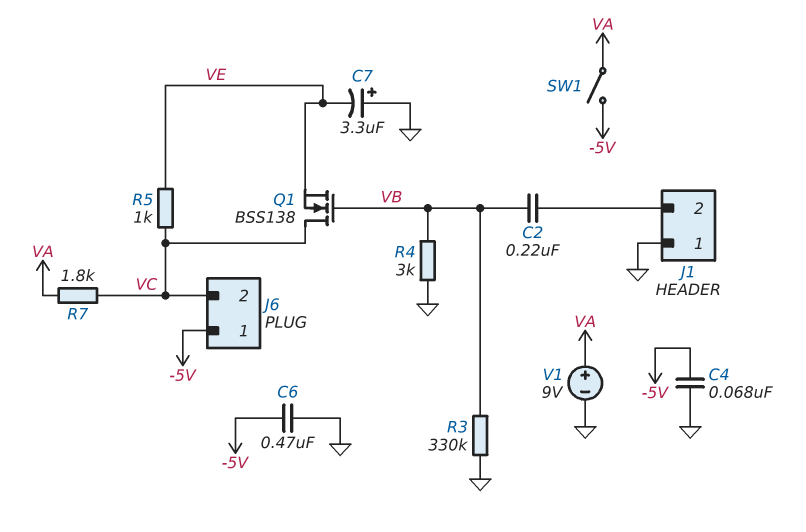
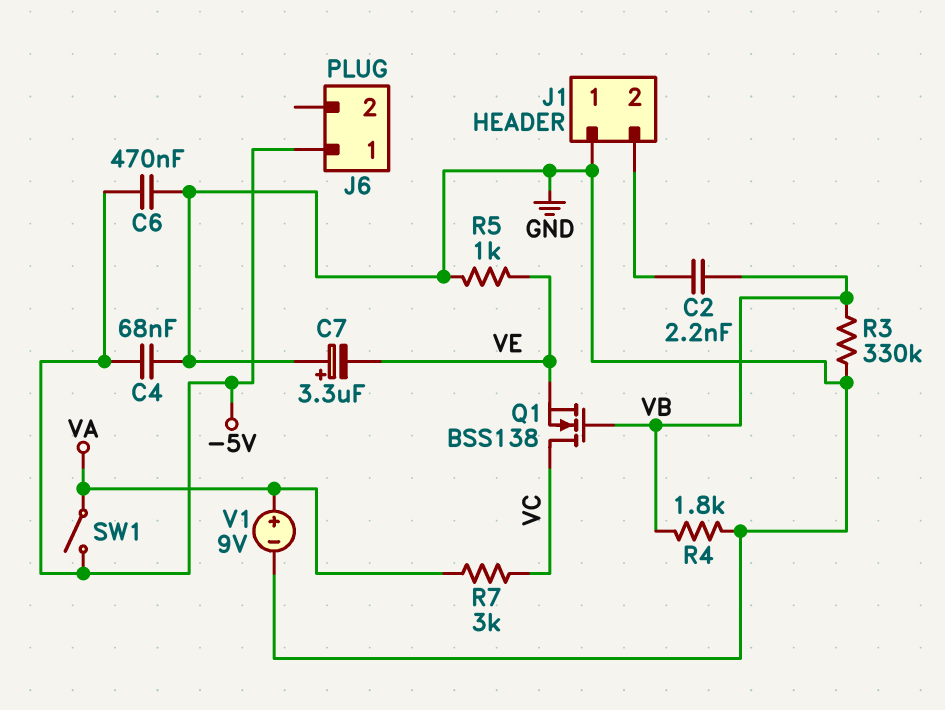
C2: 220nF (J1/2, VB) -> 2.2nF (J1/2, VB)
J6 pin 2: VC -> none
R4: 3k (GND, VB) -> 1.8k (GND, VB)
R5: 1k (VC, VE) -> 1k (GND, VE)
R7: 1.8k (VA, VC) -> 3k (VA, VC)

